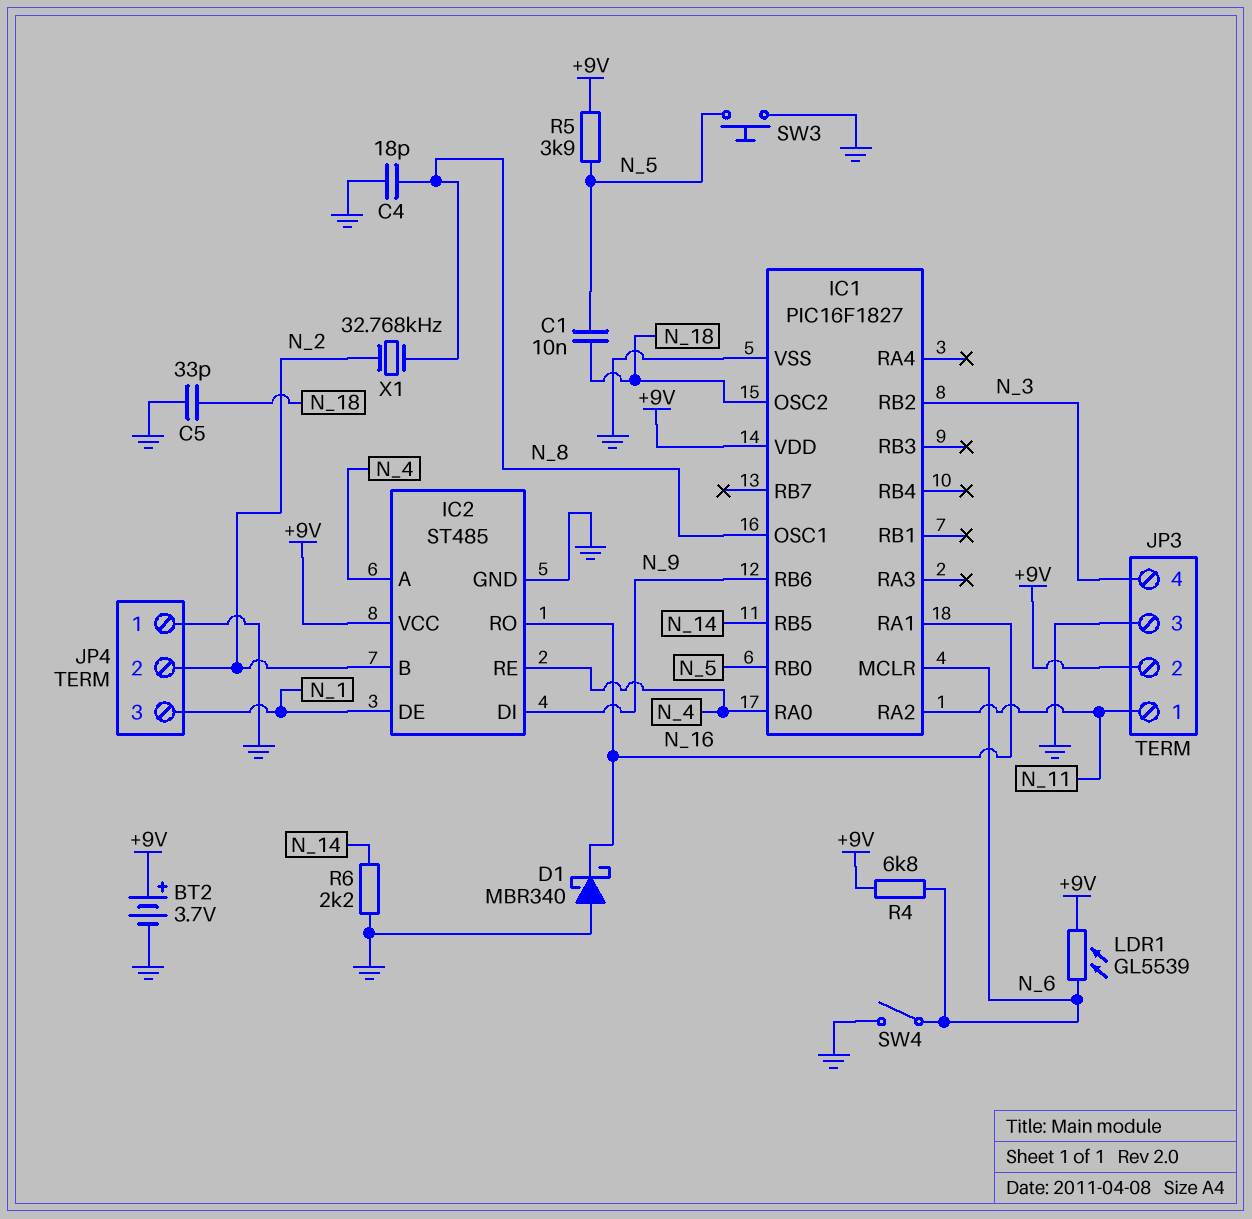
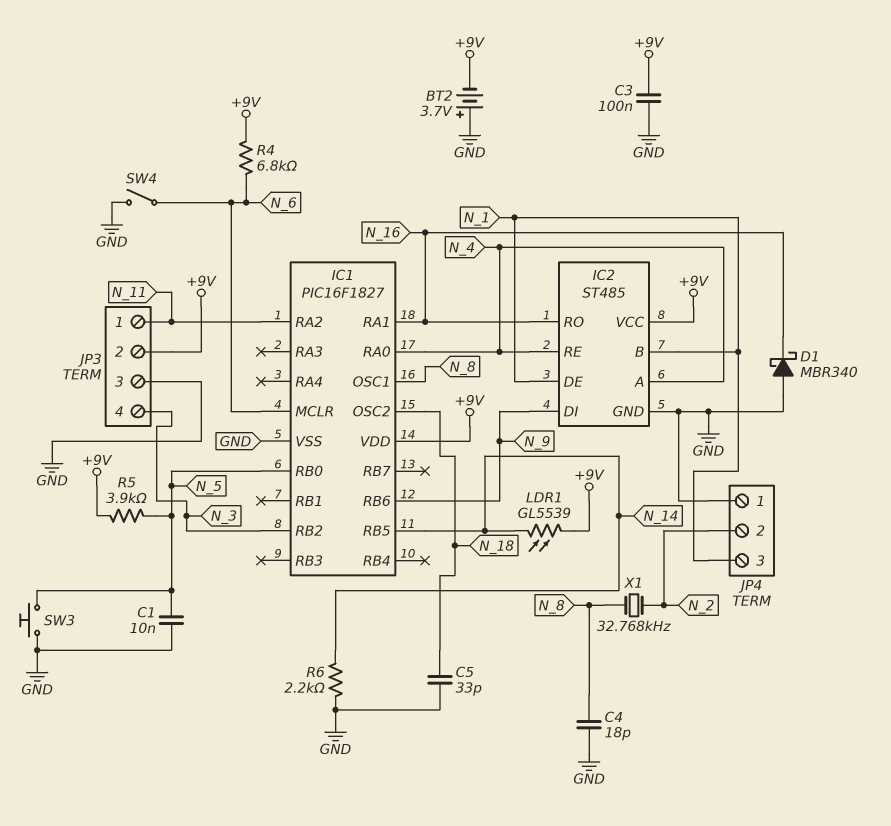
BT2: 3.7V (plus +9V, minus GND) -> 3.7V (plus GND, minus +9V)
C1: 10nF (N_5, N_18) -> 10nF (GND, N_5)
C3: none -> 100nF (+9V, GND)
IC2 pin B: N_2 -> N_1
LDR1: GL5539 (+9V, N_6) -> GL5539 (+9V, N_14)

